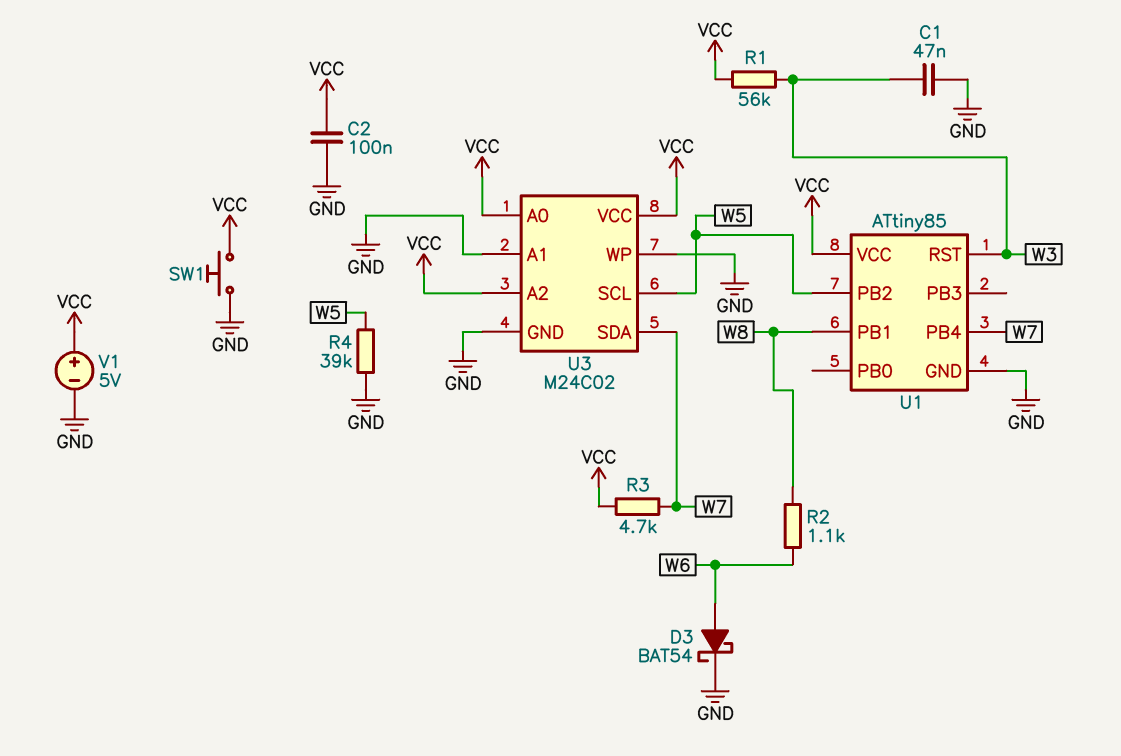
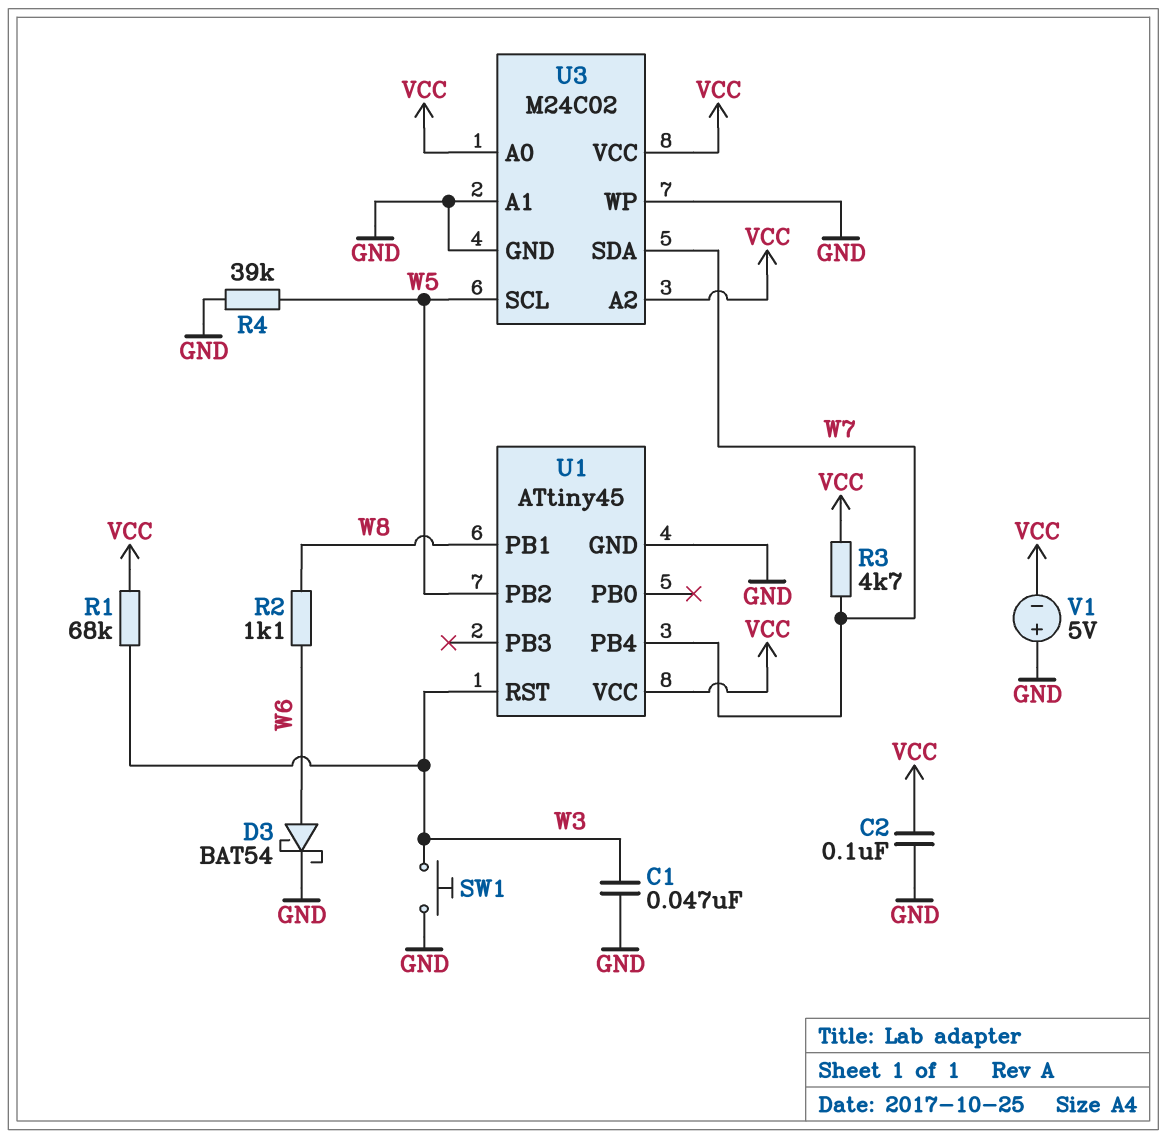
R1: 56k (VCC, W3) -> 68k (VCC, W3)
SW1: button (GND, VCC) -> button (GND, W3)
U1: ATtiny85 -> ATtiny45
V1: 5V (plus VCC, minus GND) -> 5V (plus GND, minus VCC)

